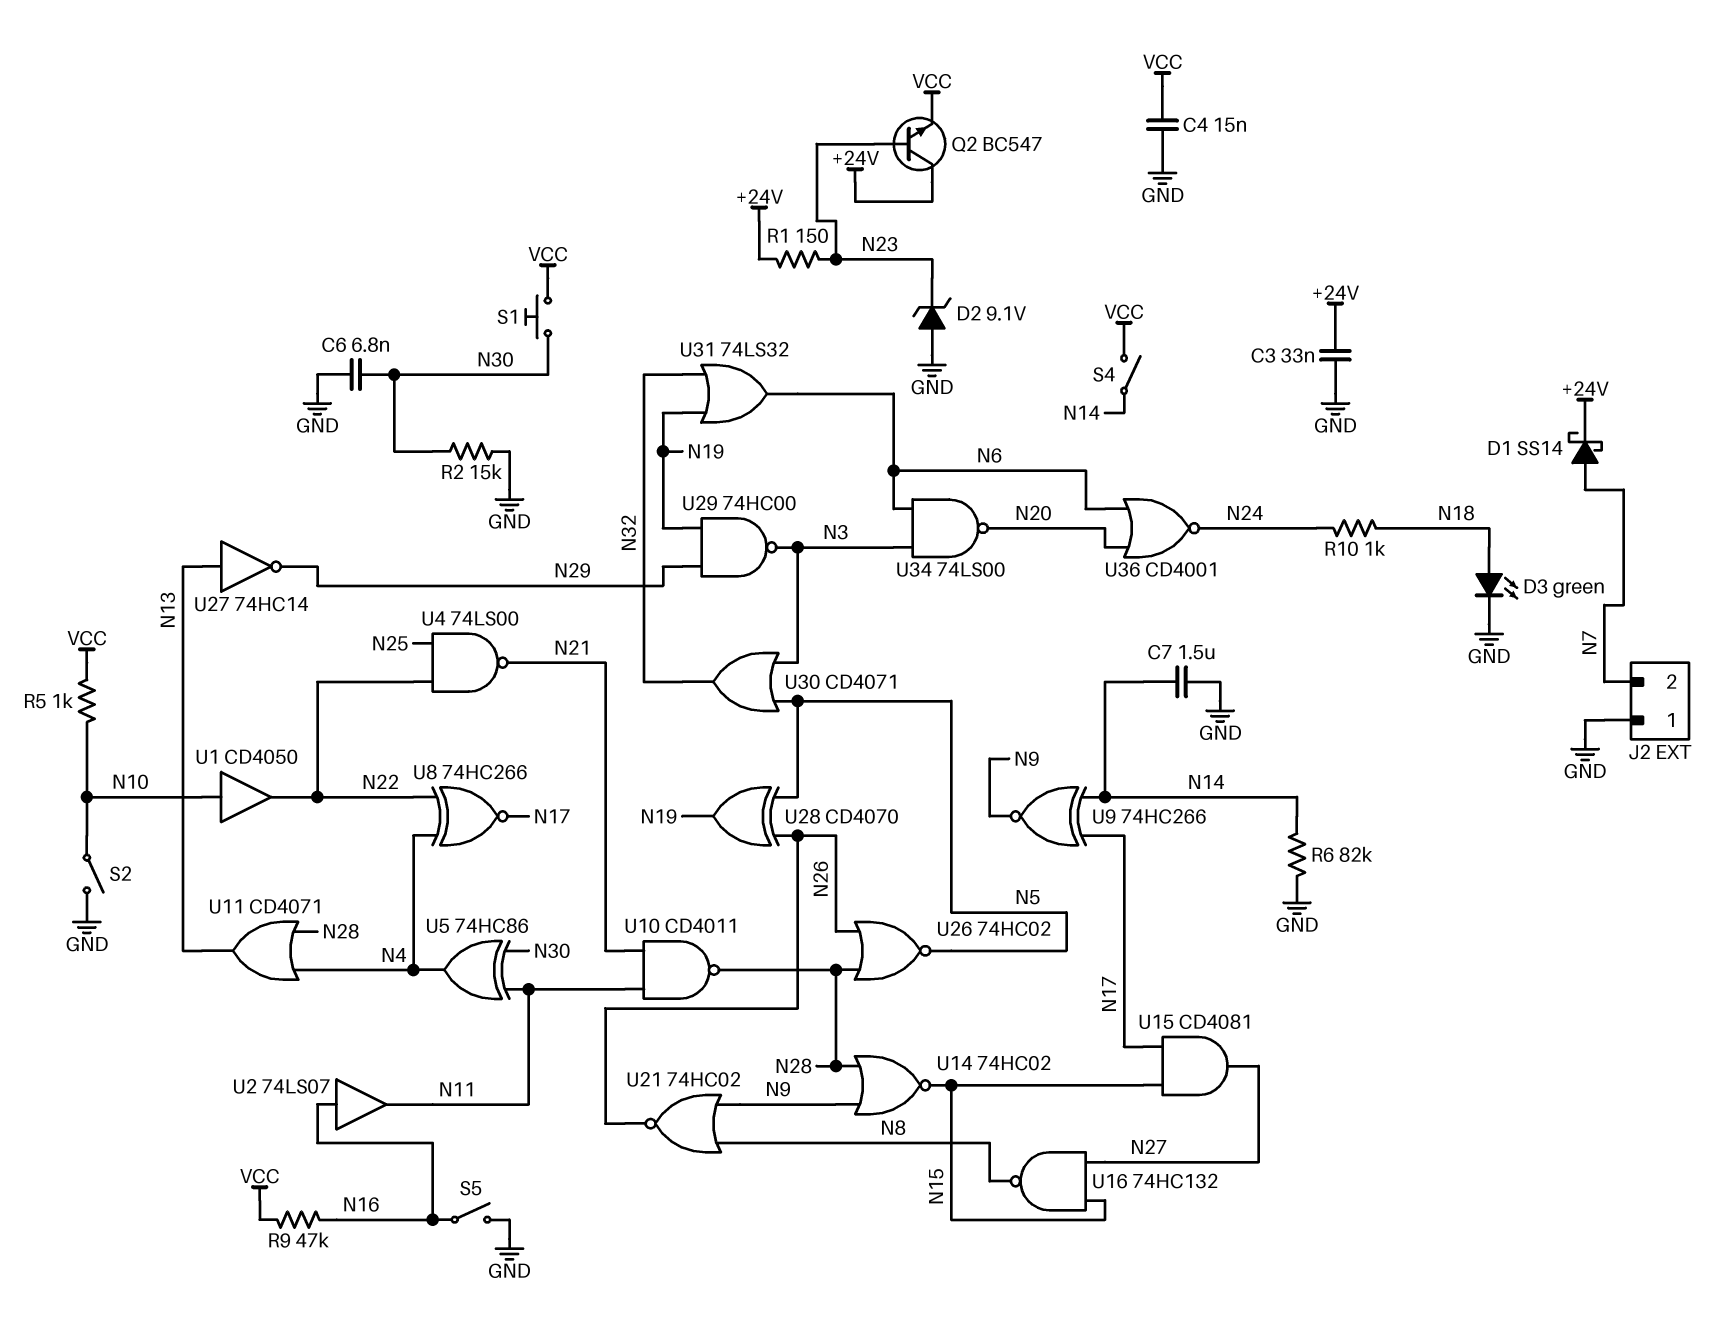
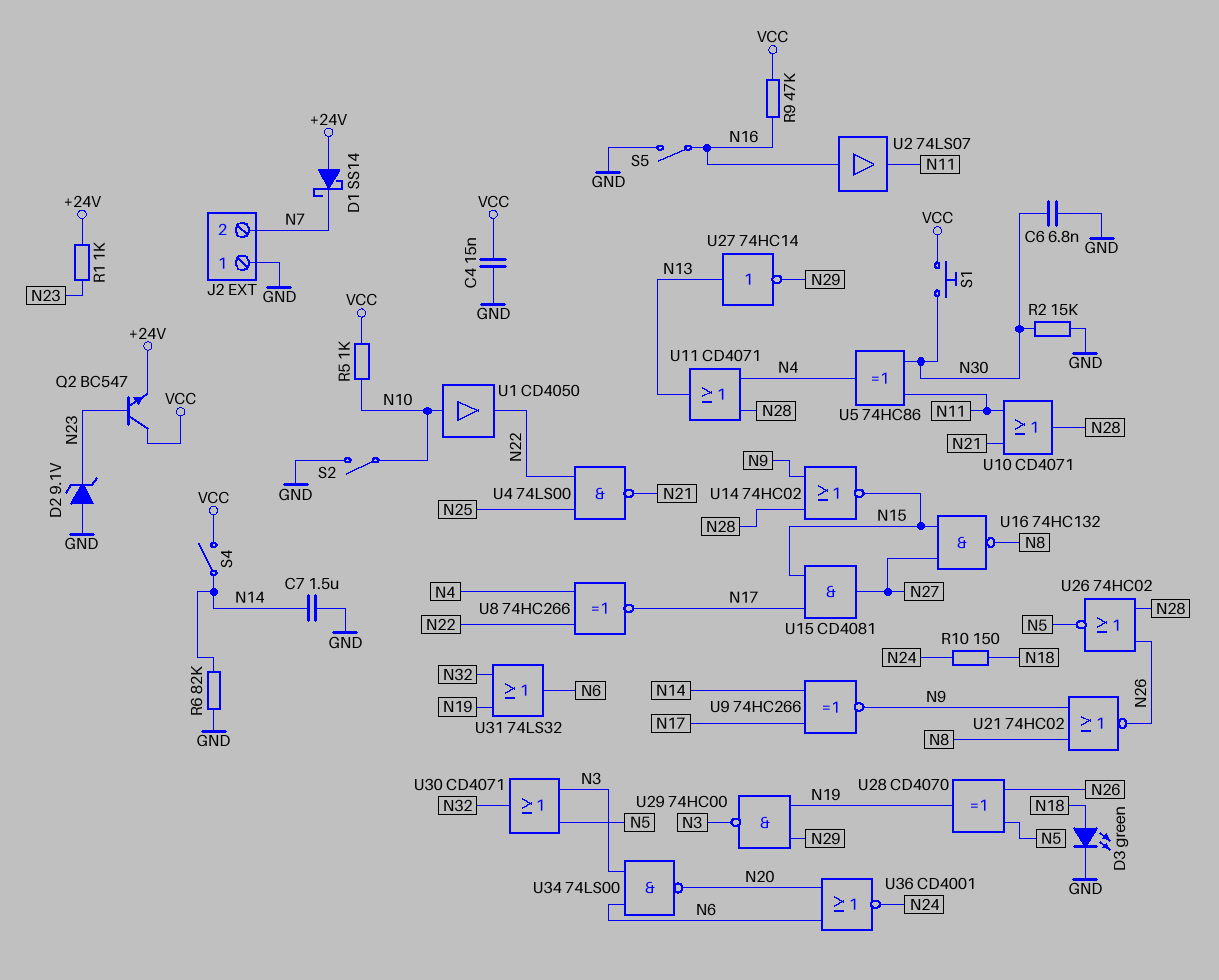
C3: 33nF (+24V, GND) -> none
D1: schottky SS14 (A N7, K +24V) -> schottky SS14 (A +24V, K N7)
Q2: NPN BC547 (B N23, C +24V, E VCC) -> NPN BC547 (B N23, C VCC, E +24V)
R1: 150 (+24V, N23) -> 1k (+24V, N23)
R10: 1k (N18, N24) -> 150 (N18, N24)
U10: NAND CD4011 (in N11, in N21, out N28) -> OR CD4071 (in N11, in N21, out N28)

